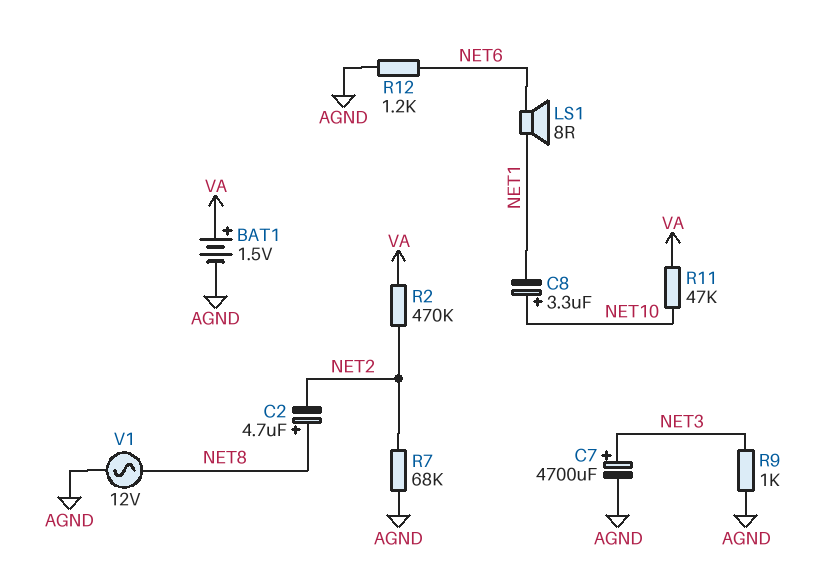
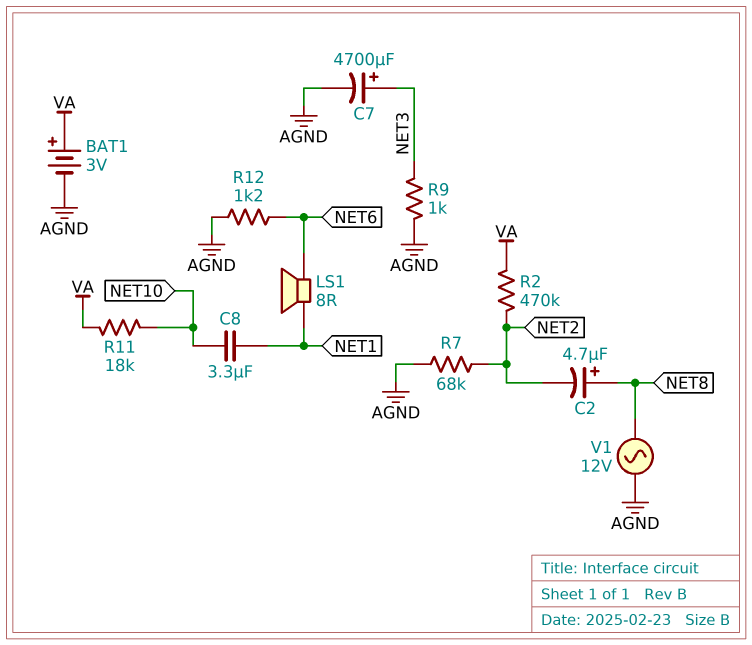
BAT1: 1.5V (plus VA, minus AGND) -> 3V (plus VA, minus AGND)
C8: 3.3uF (plus NET10, minus NET1) -> 3.3uF (NET1, NET10)
R11: 47k (NET10, VA) -> 18k (NET10, VA)

